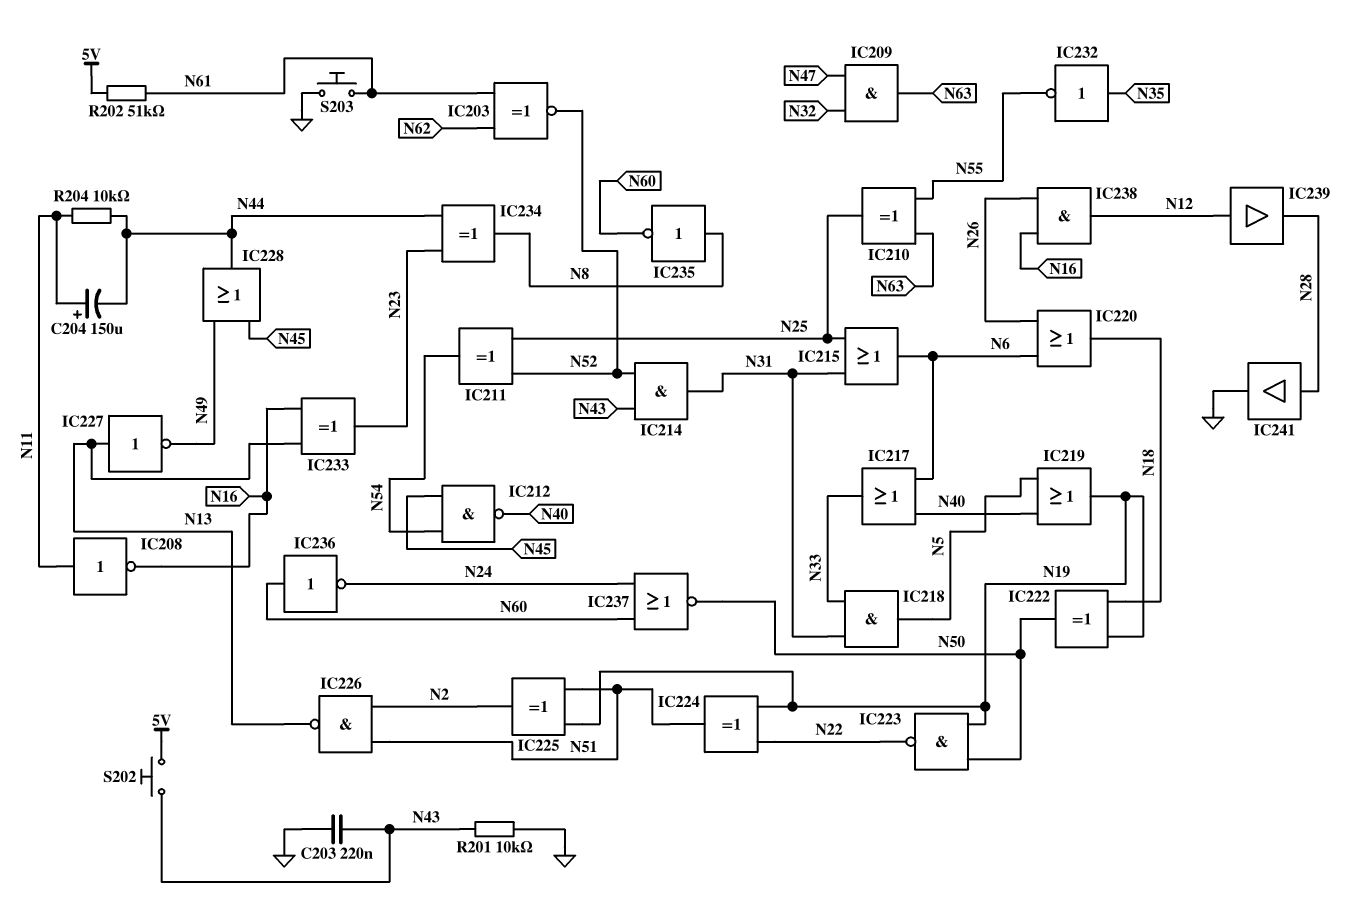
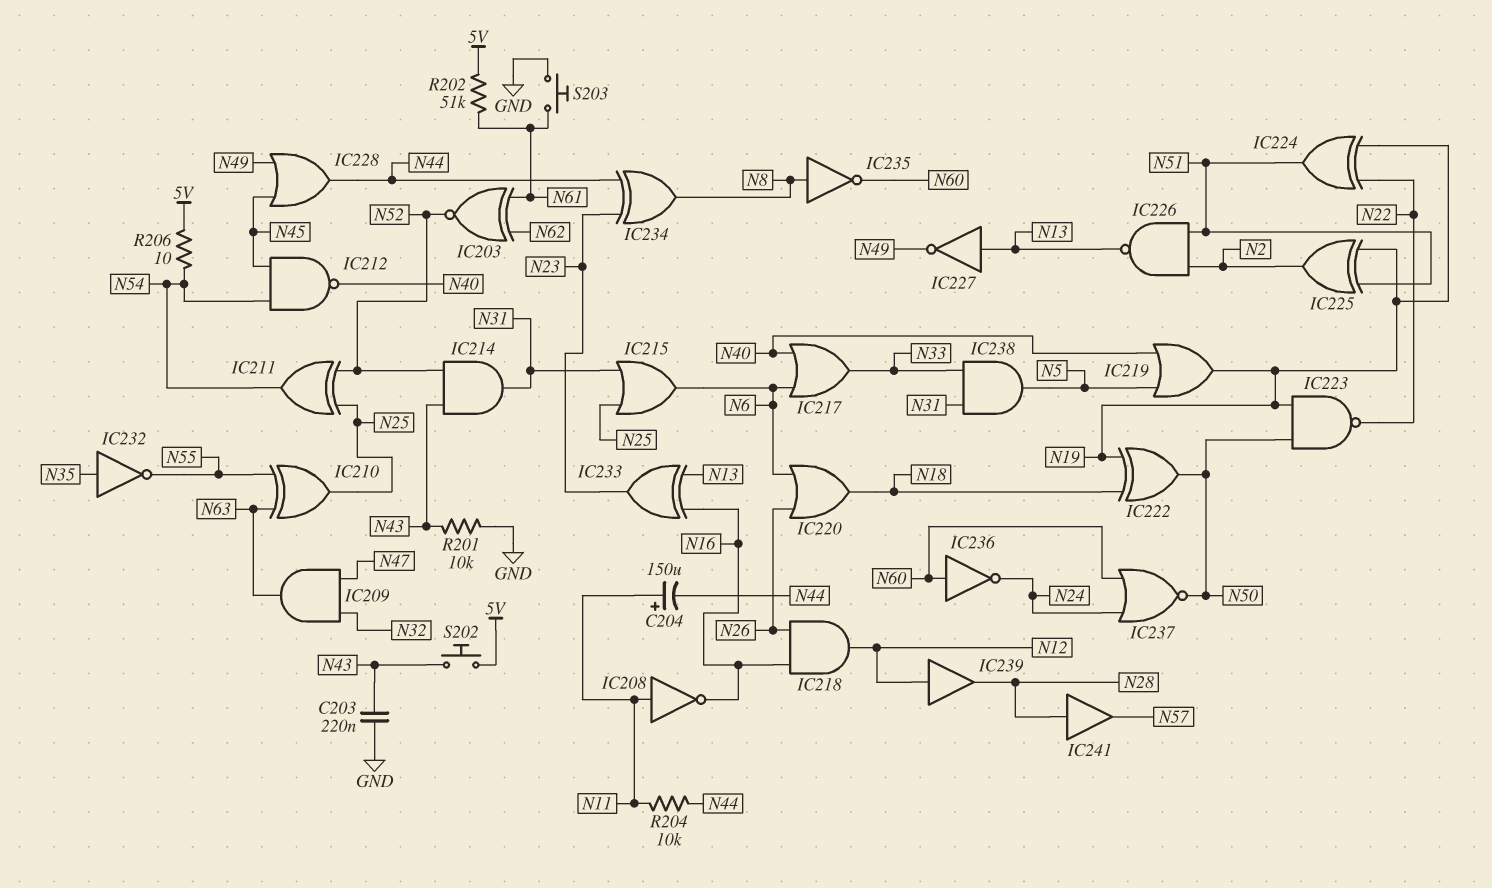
IC218: AND (in N31, in N33, out N5) -> AND (in N16, in N26, out N12)
IC238: AND (in N16, in N26, out N12) -> AND (in N31, in N33, out N5)
IC241: buffer (in N28, out GND) -> buffer (in N28, out N57)
R206: none -> 10 (5V, N54)

